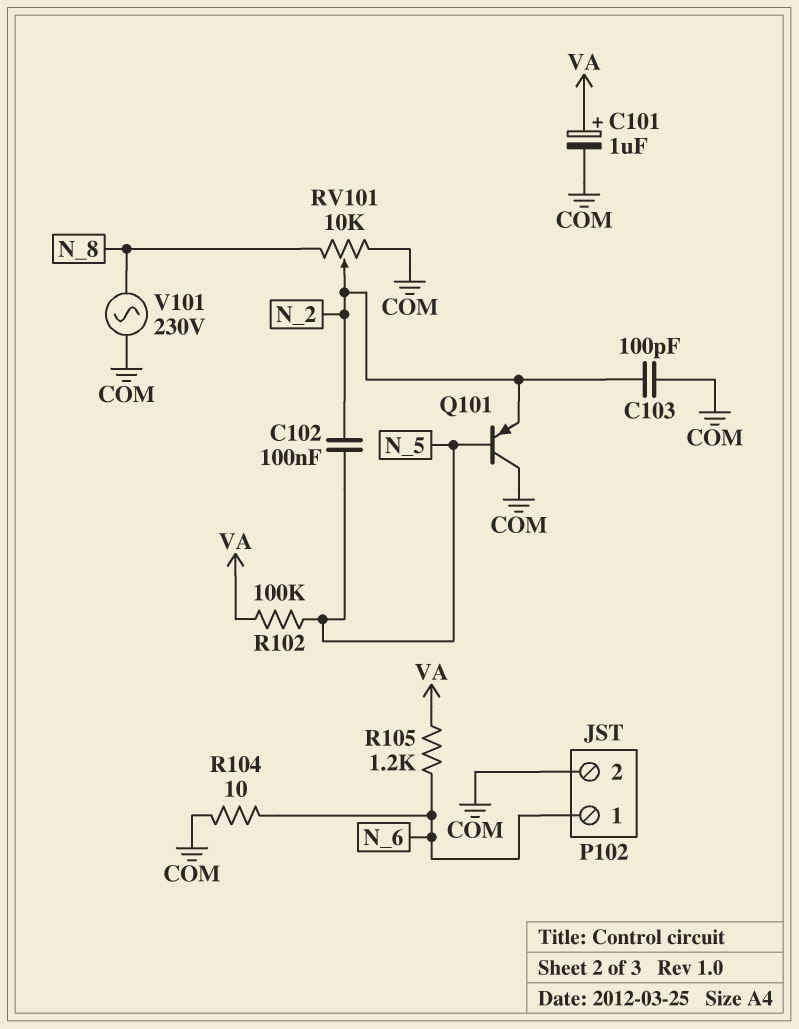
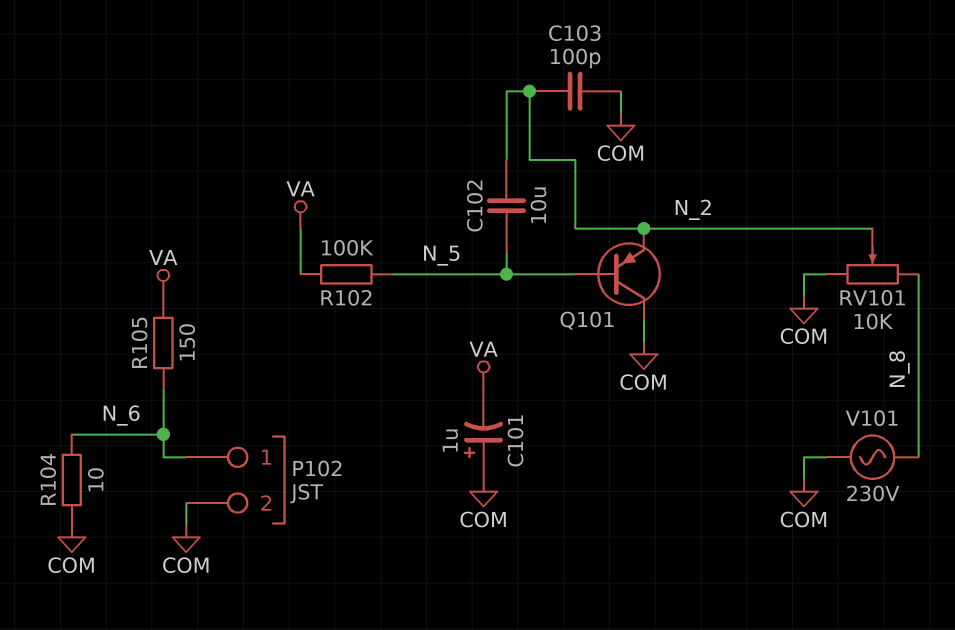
C101: 1uF (plus VA, minus COM) -> 1uF (plus COM, minus VA)
C102: 100nF (N_2, N_5) -> 10uF (N_2, N_5)
R105: 1.2k (N_6, VA) -> 150 (N_6, VA)

